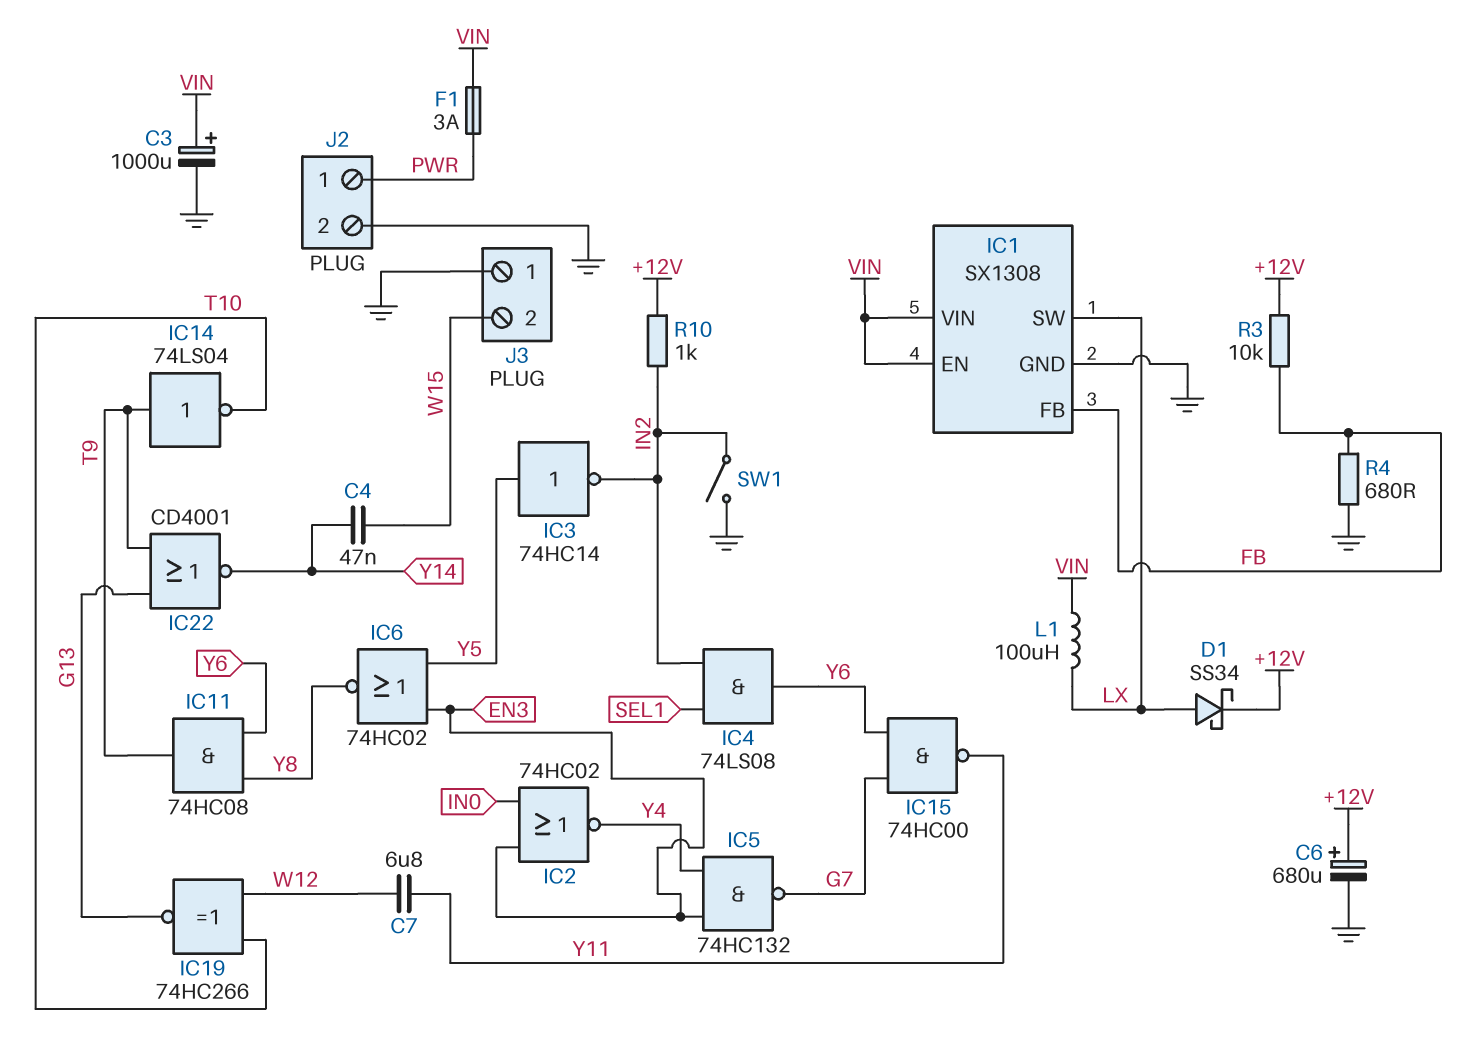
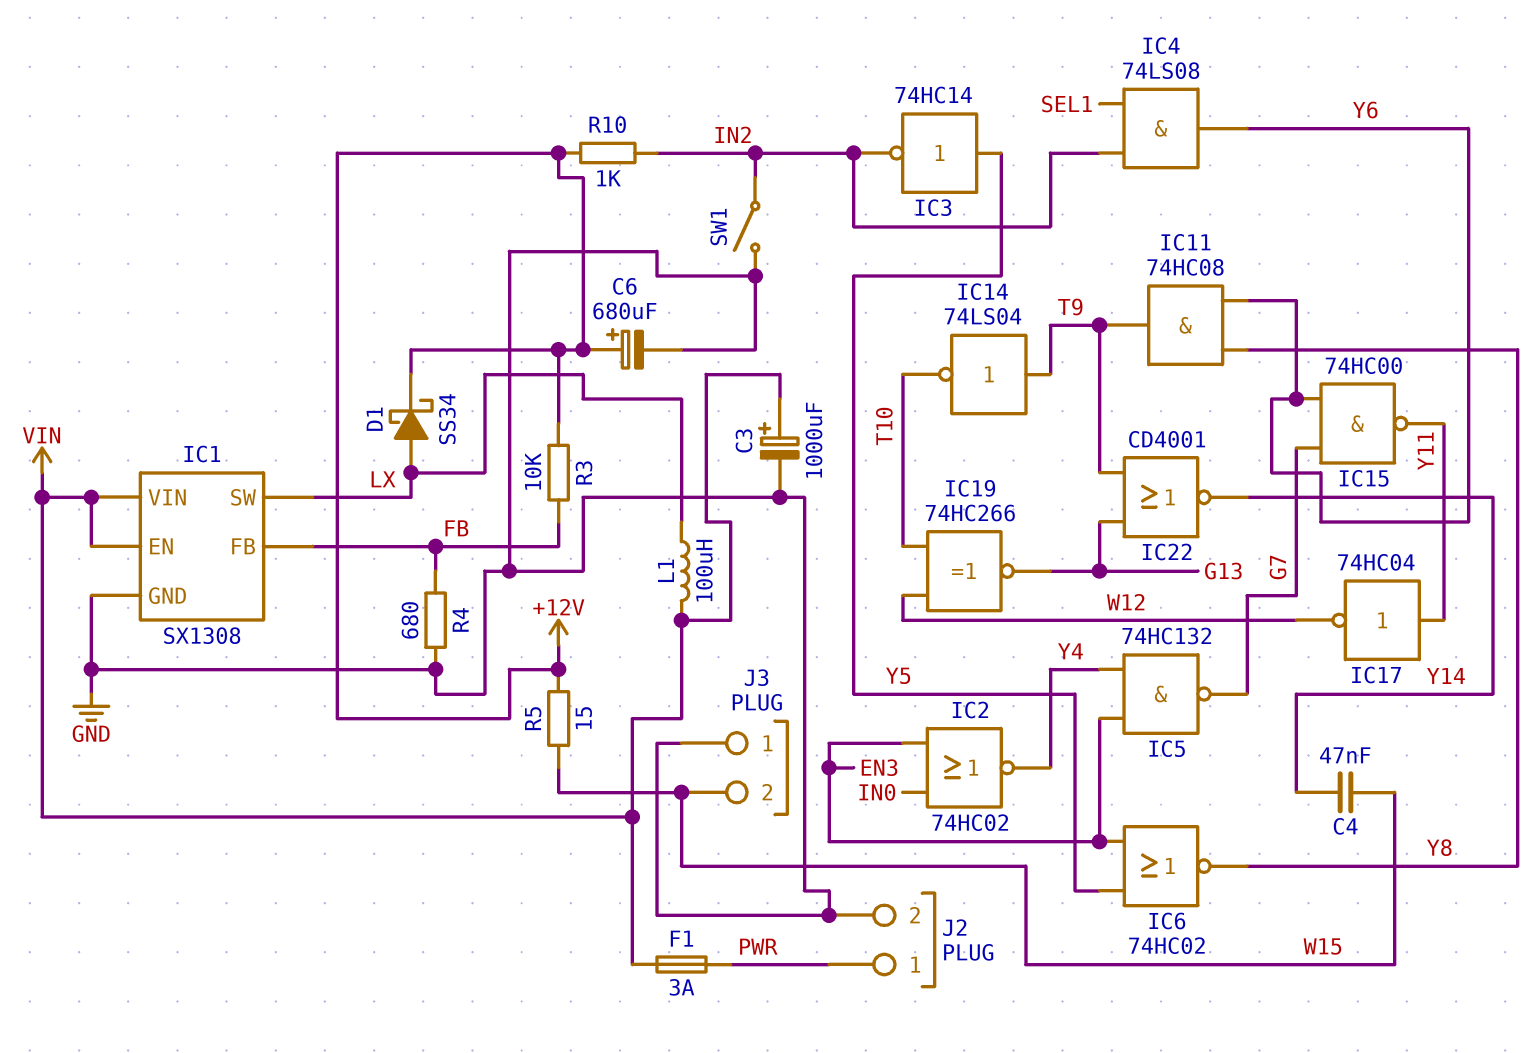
C7: 6.8uF (W12, Y11) -> none
IC17: none -> NOT 74HC04 (in Y11, out W12)
R5: none -> 15 (+12V, W15)

